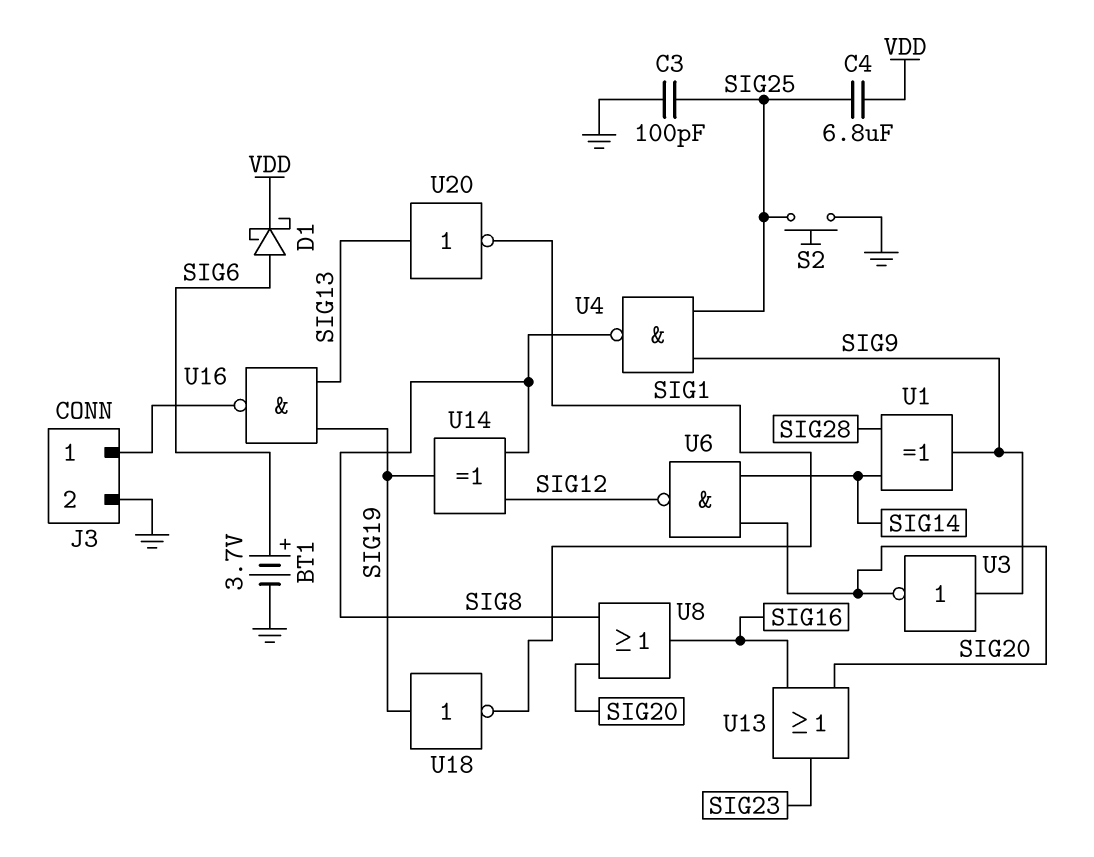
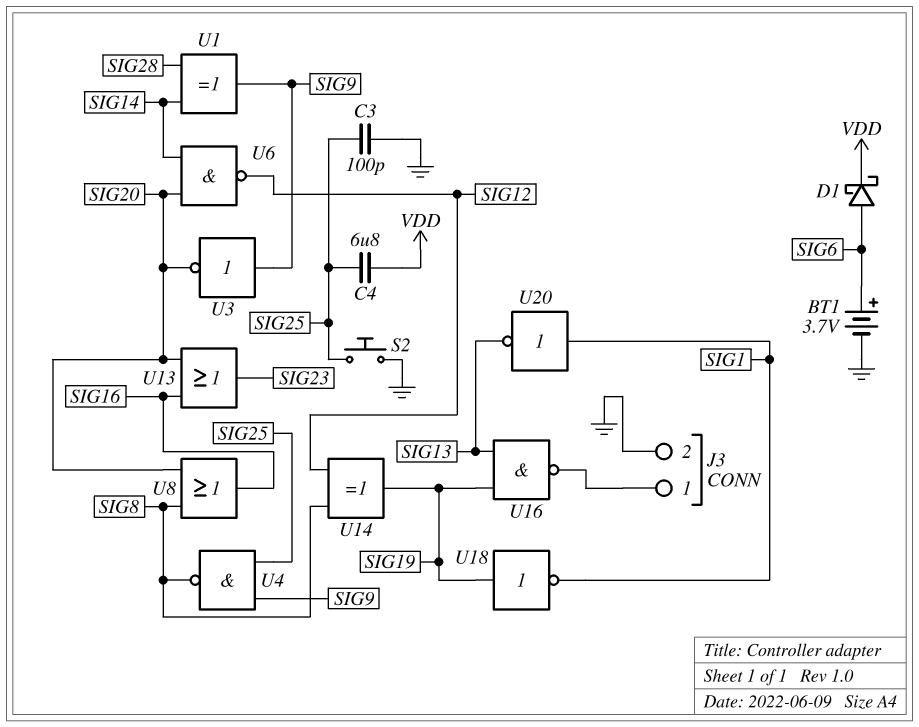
U20: NOT (in SIG13, out SIG1) -> NOT (in SIG1, out SIG13)

